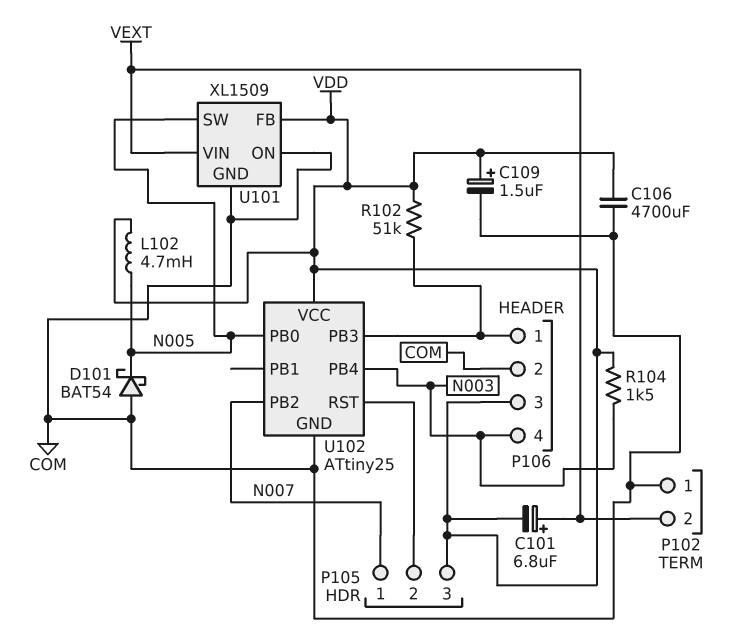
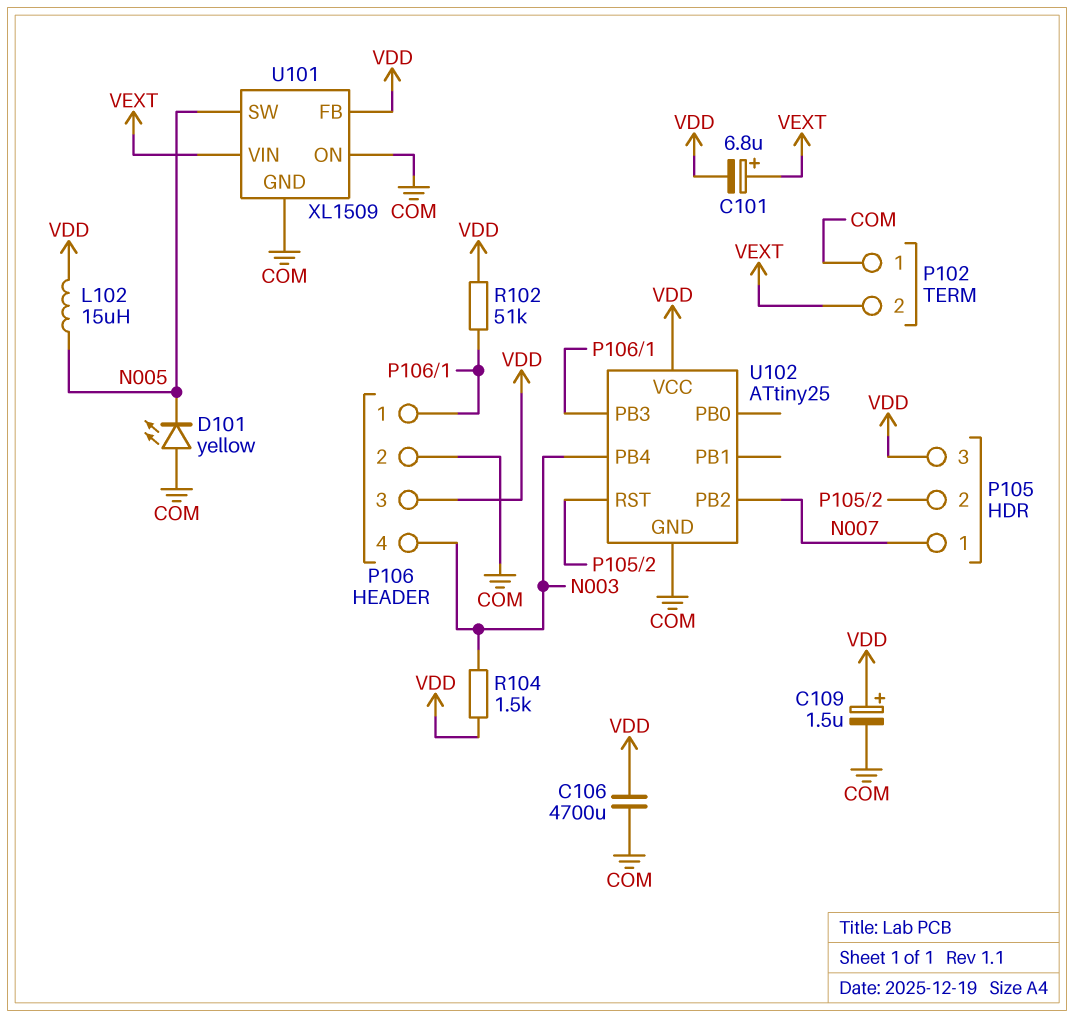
D101: schottky BAT54 (A COM, K N005) -> LED yellow (A COM, K N005)
L102: 4.7mH (N005, VDD) -> 15uH (N005, VDD)
U102 pin PB0: N005 -> none

